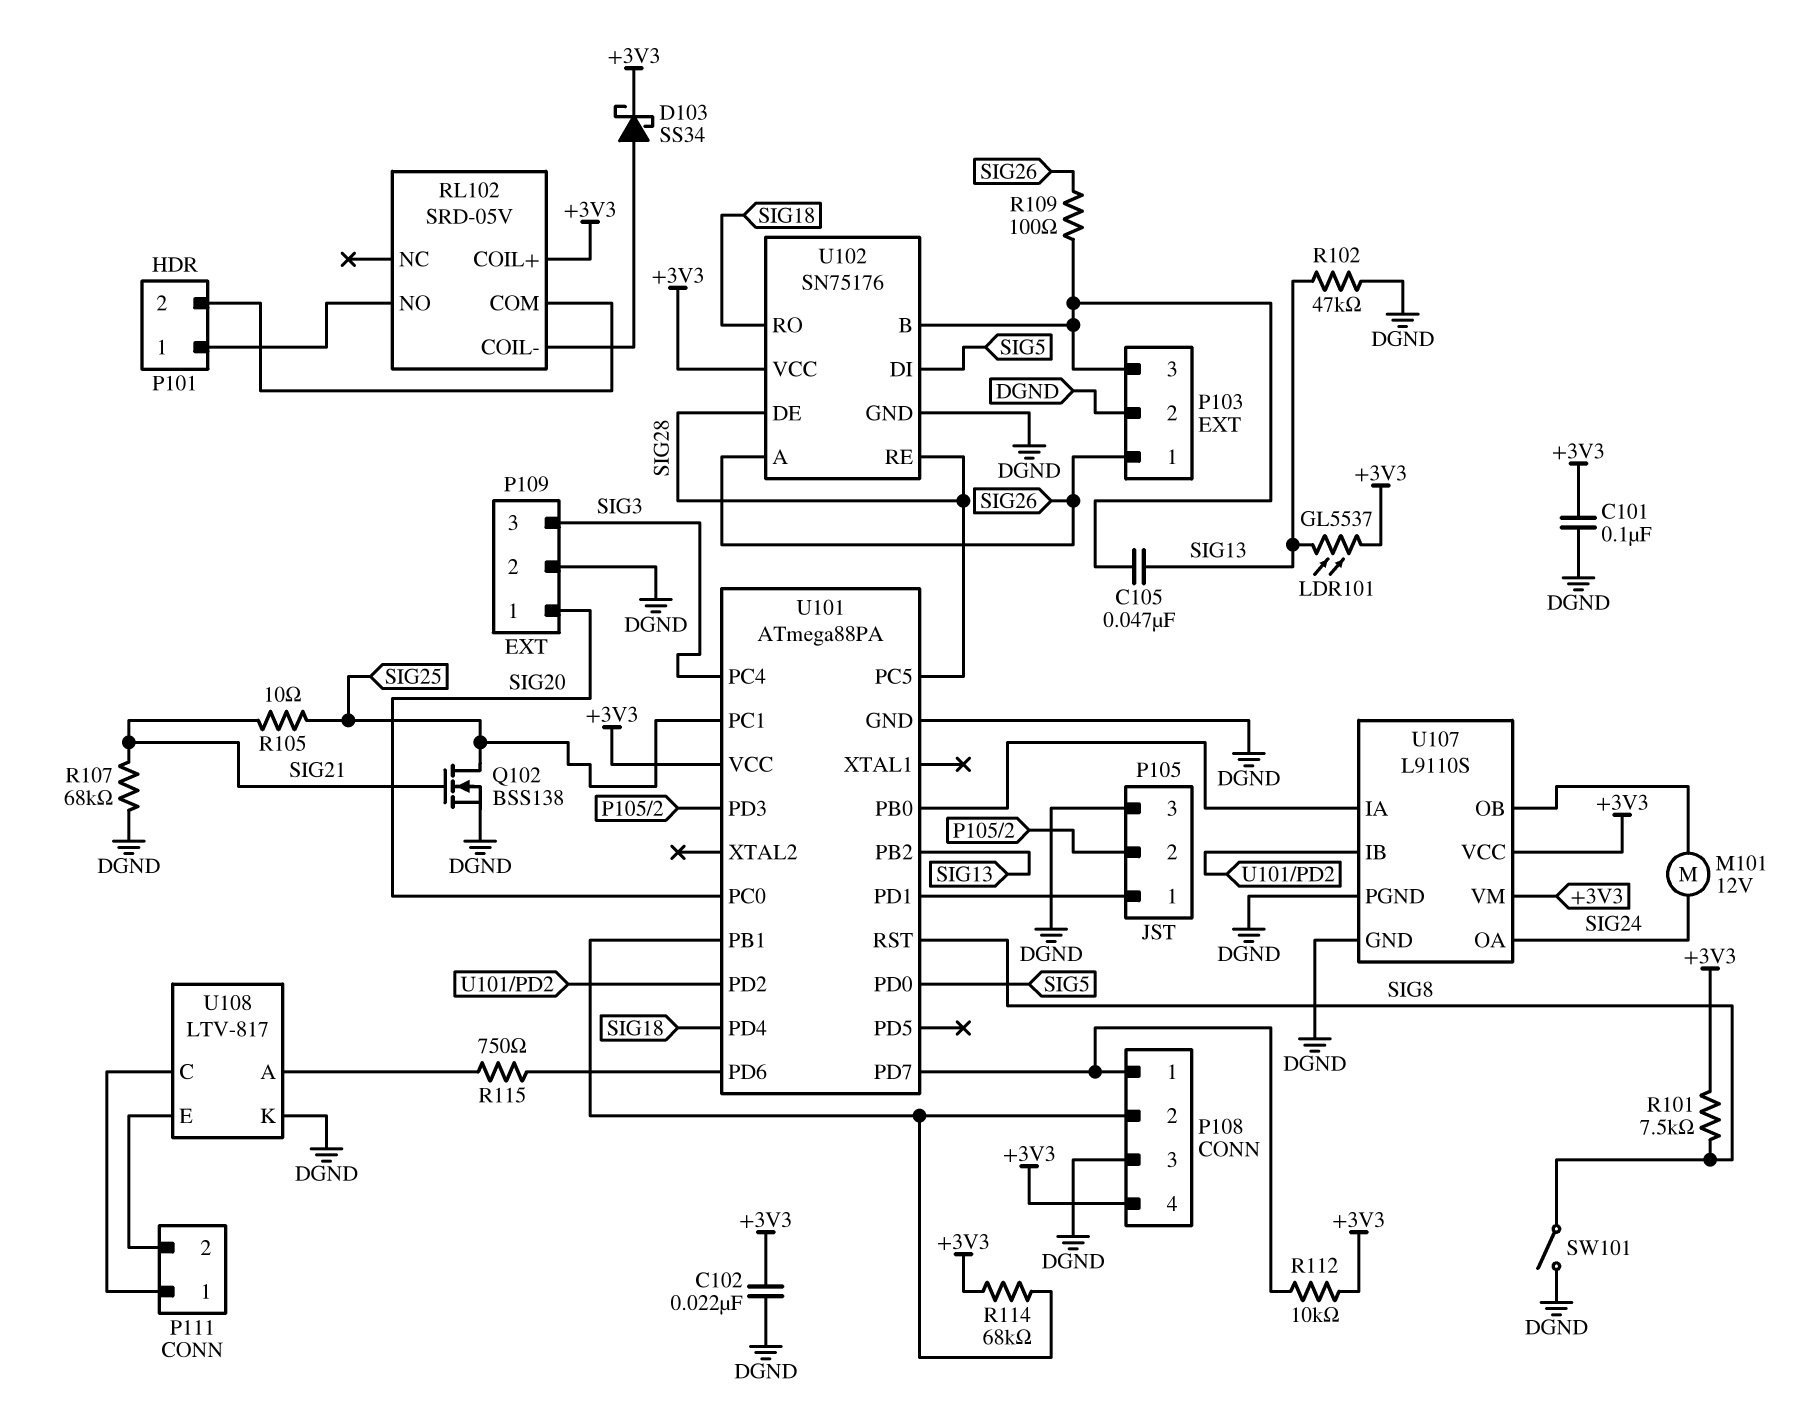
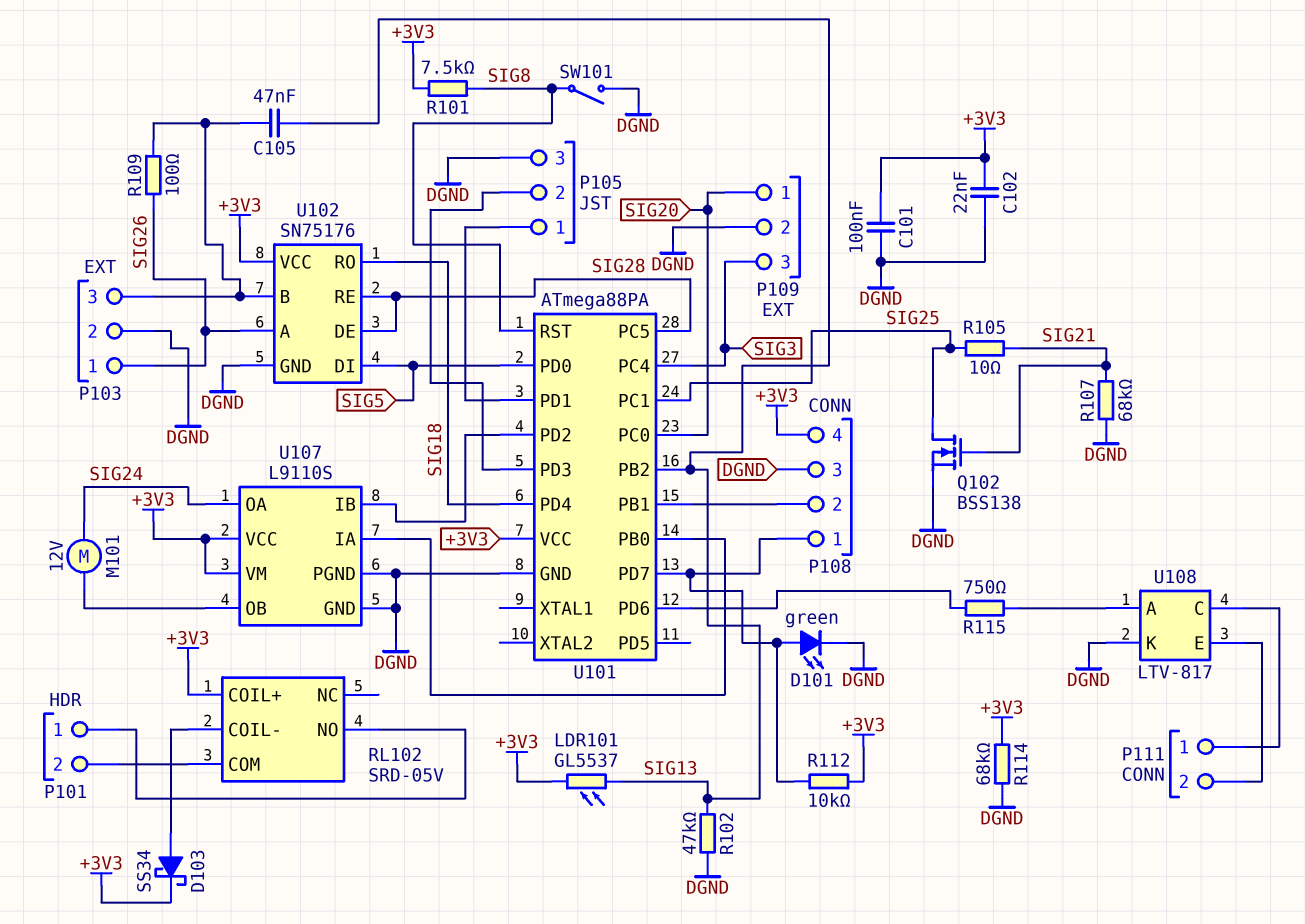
D101: none -> LED green (A P108/1, K DGND)
R114: 68k (+3V3, P108/2) -> 68k (+3V3, DGND)

